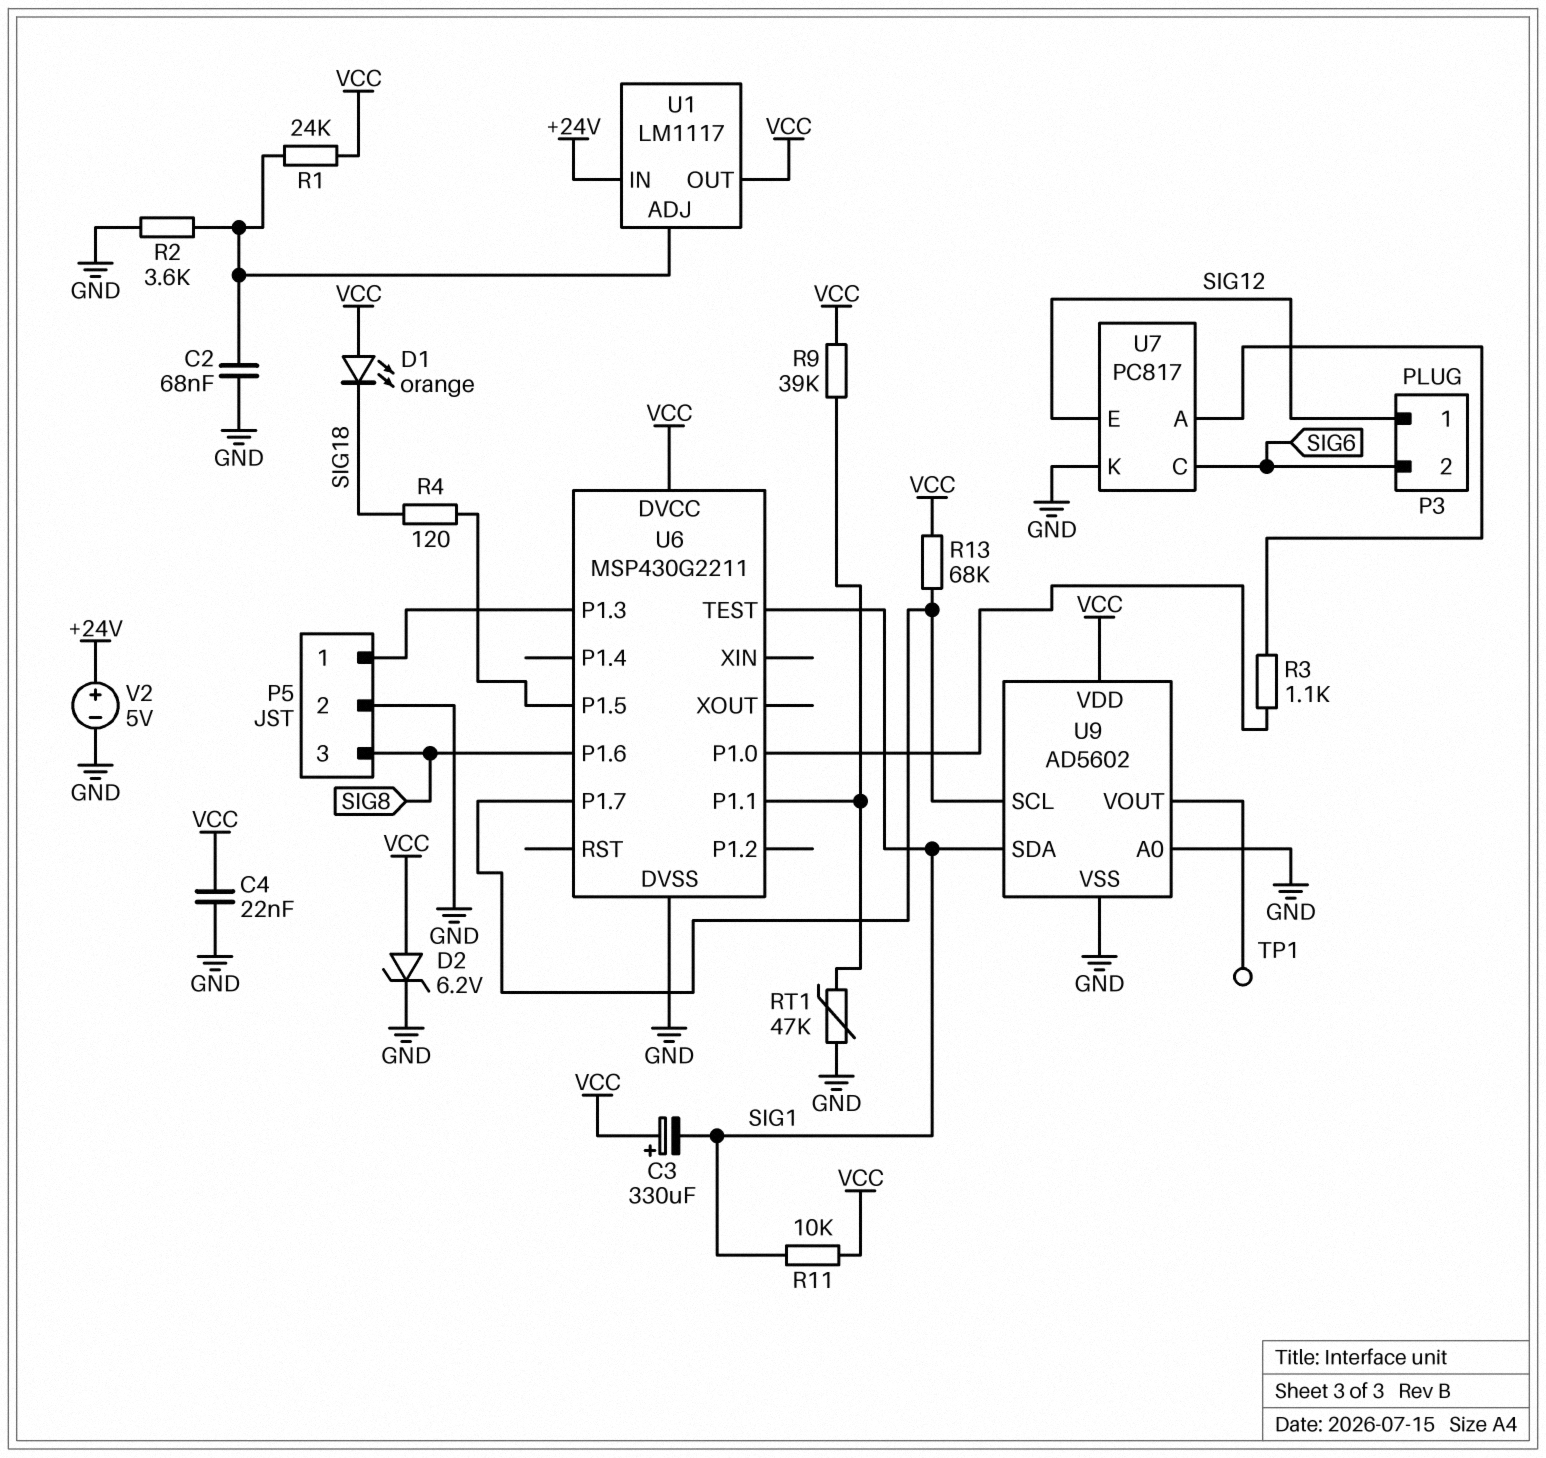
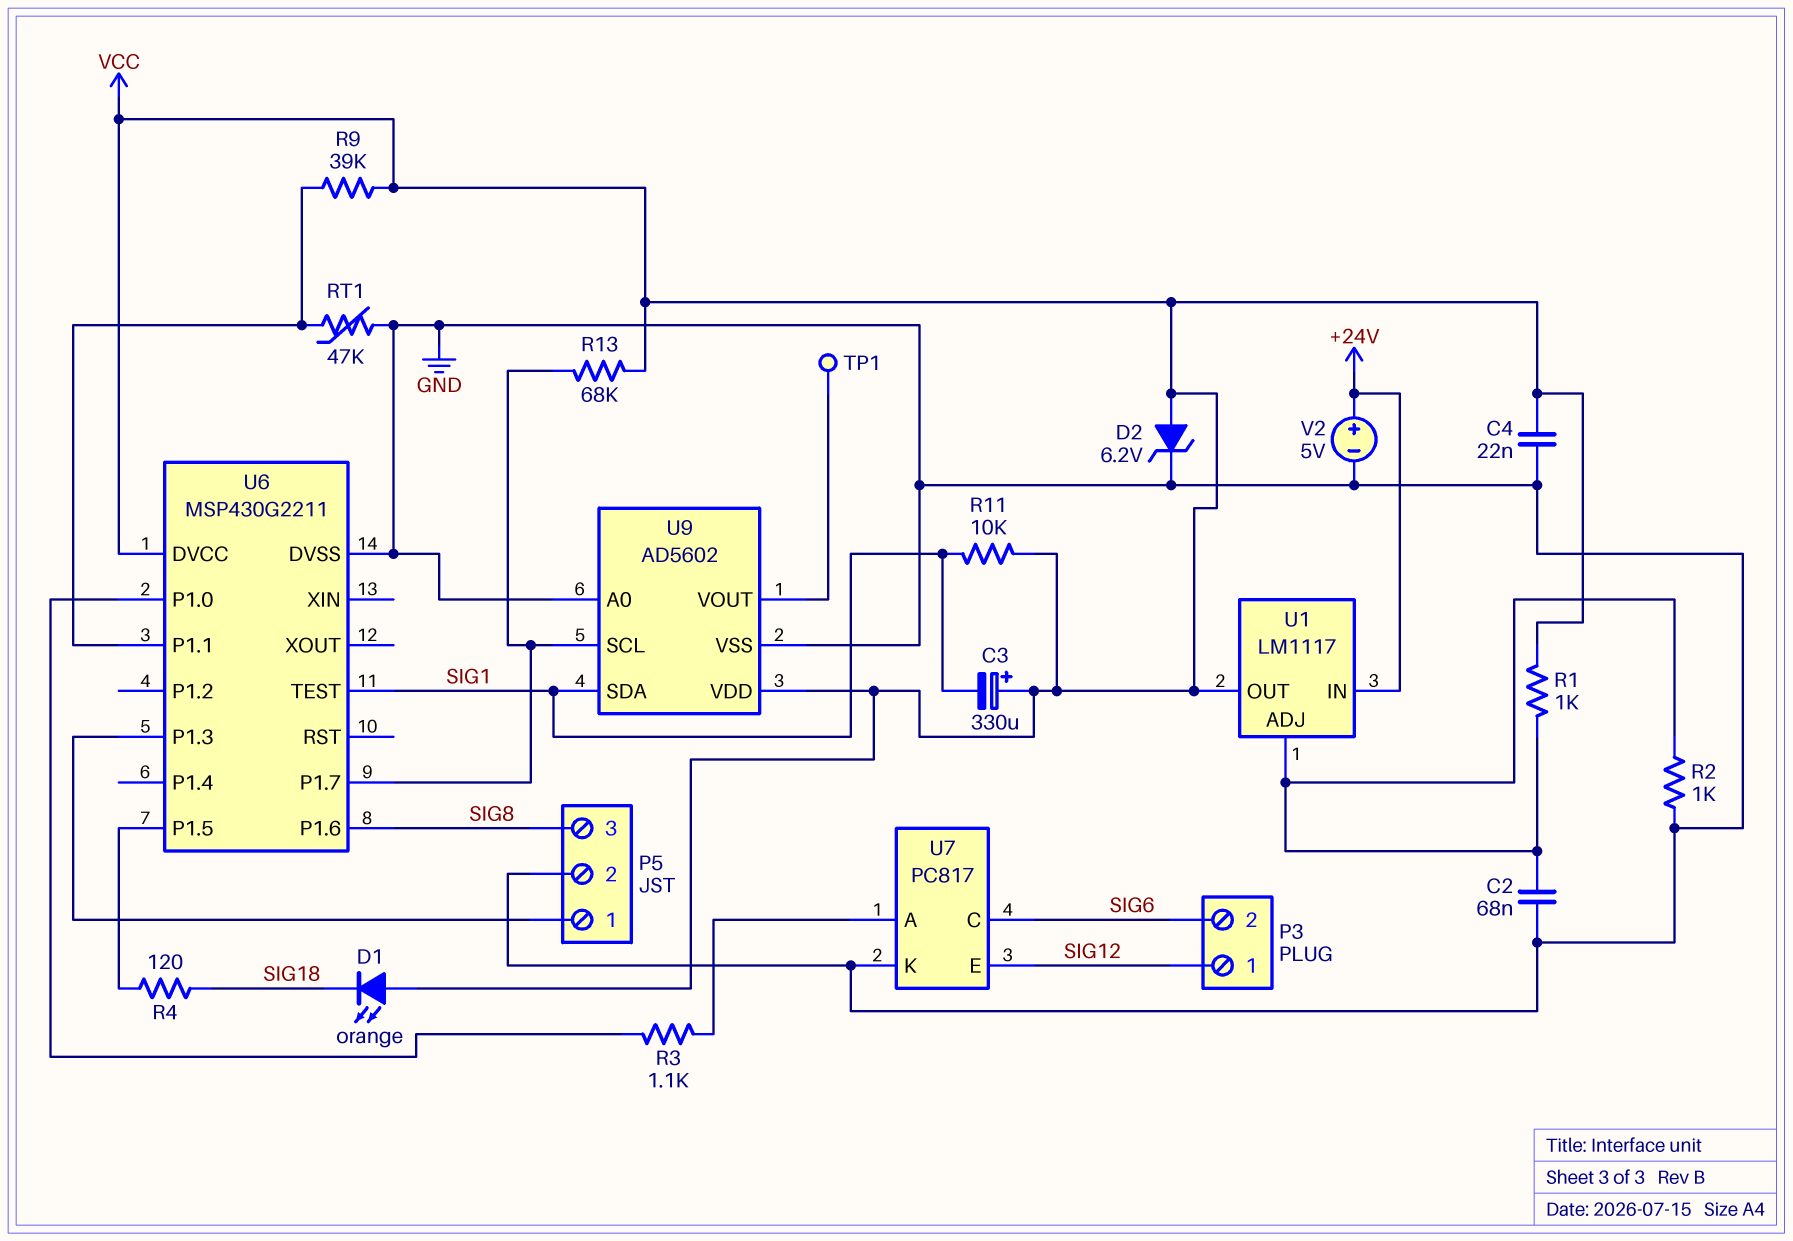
R1: 24k (U1/ADJ, VCC) -> 1k (U1/ADJ, VCC)
R2: 3.6k (GND, U1/ADJ) -> 1k (GND, U1/ADJ)

